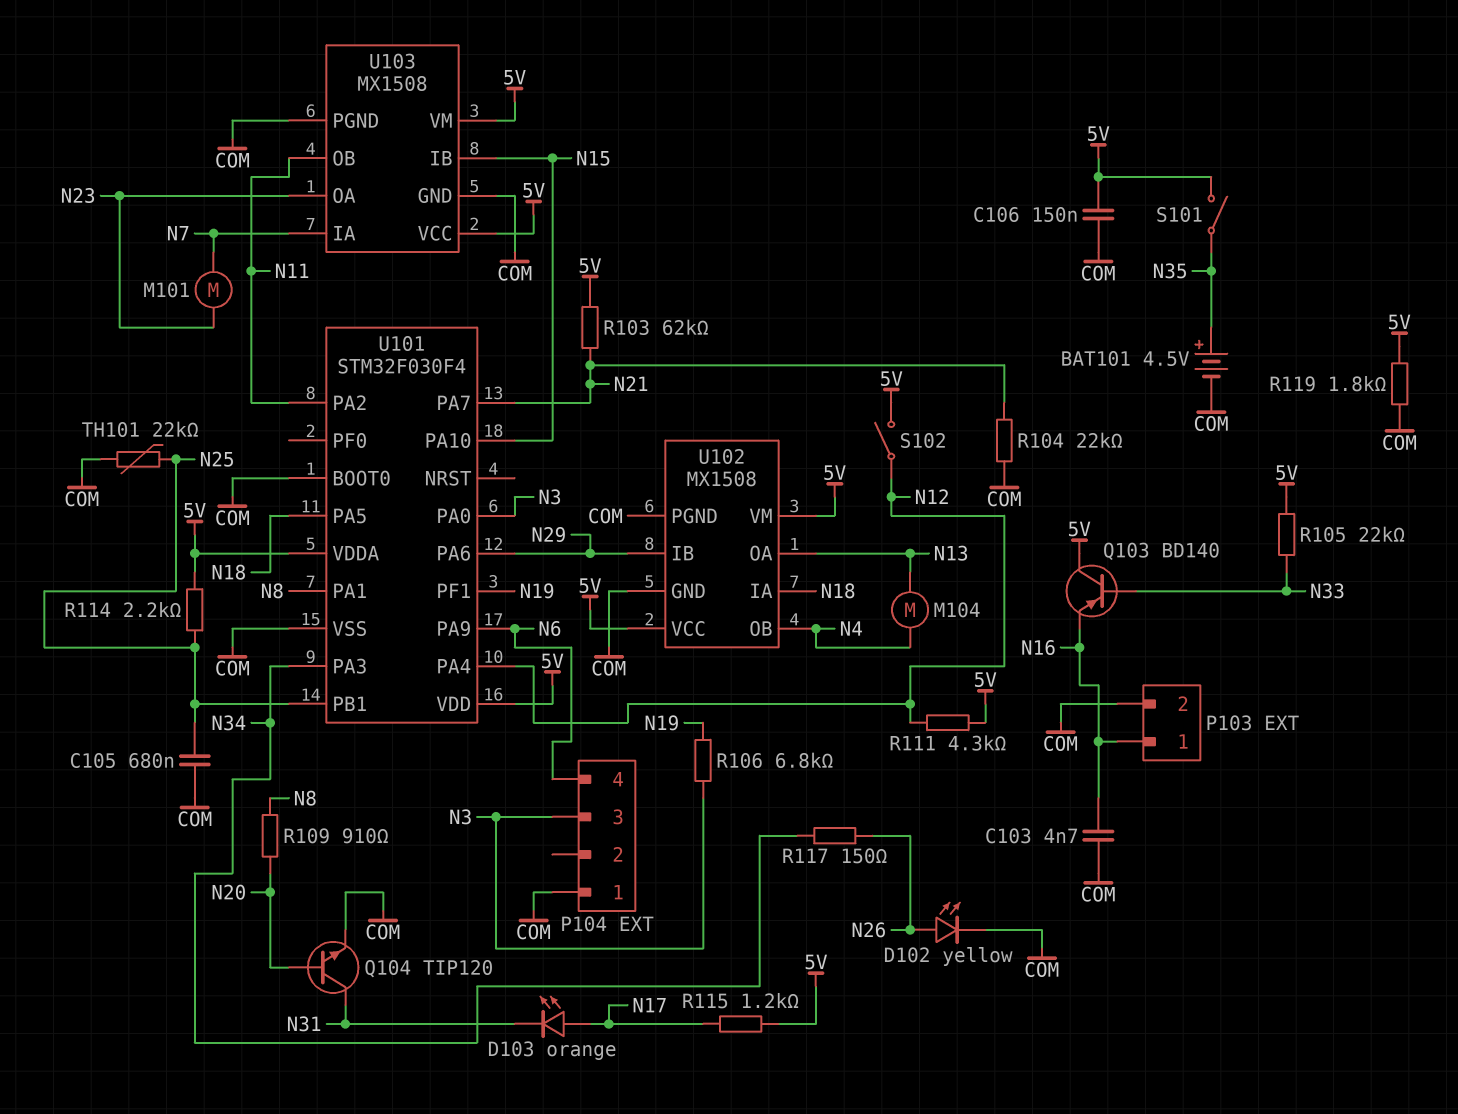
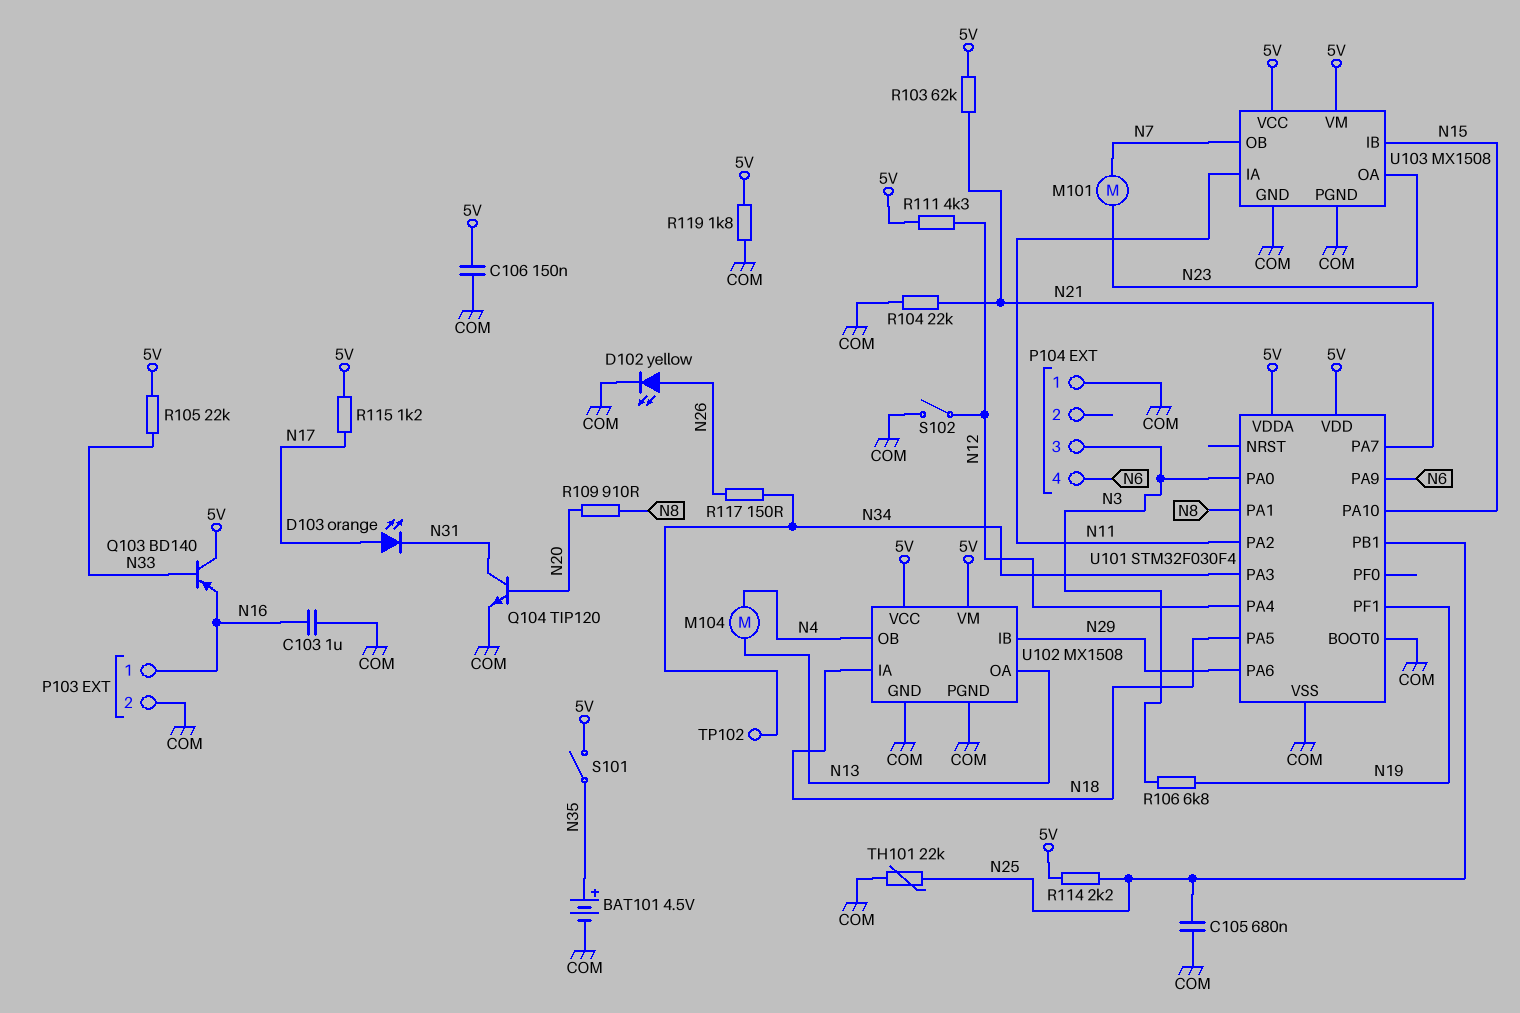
C103: 4.7nF (COM, N16) -> 1uF (COM, N16)
S102: switch (5V, N12) -> switch (COM, N12)
TP102: none -> test point (N34)
U103 pin IA: N7 -> N11
U103 pin OB: N11 -> N7

